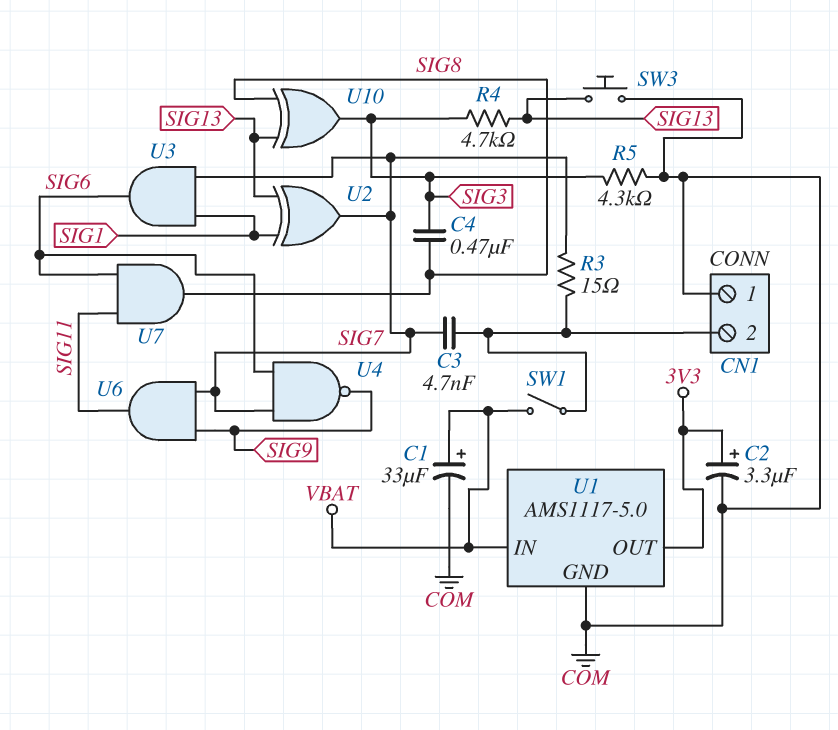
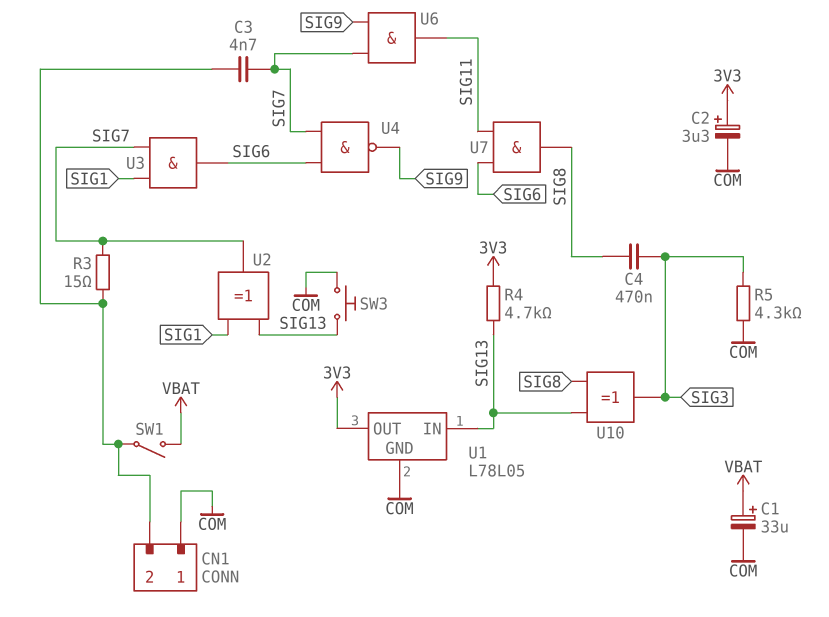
R4: 4.7k (SIG3, SIG13) -> 4.7k (3V3, SIG13)
U1: AMS1117-5.0 -> L78L05
U1 pin IN: VBAT -> SIG13

